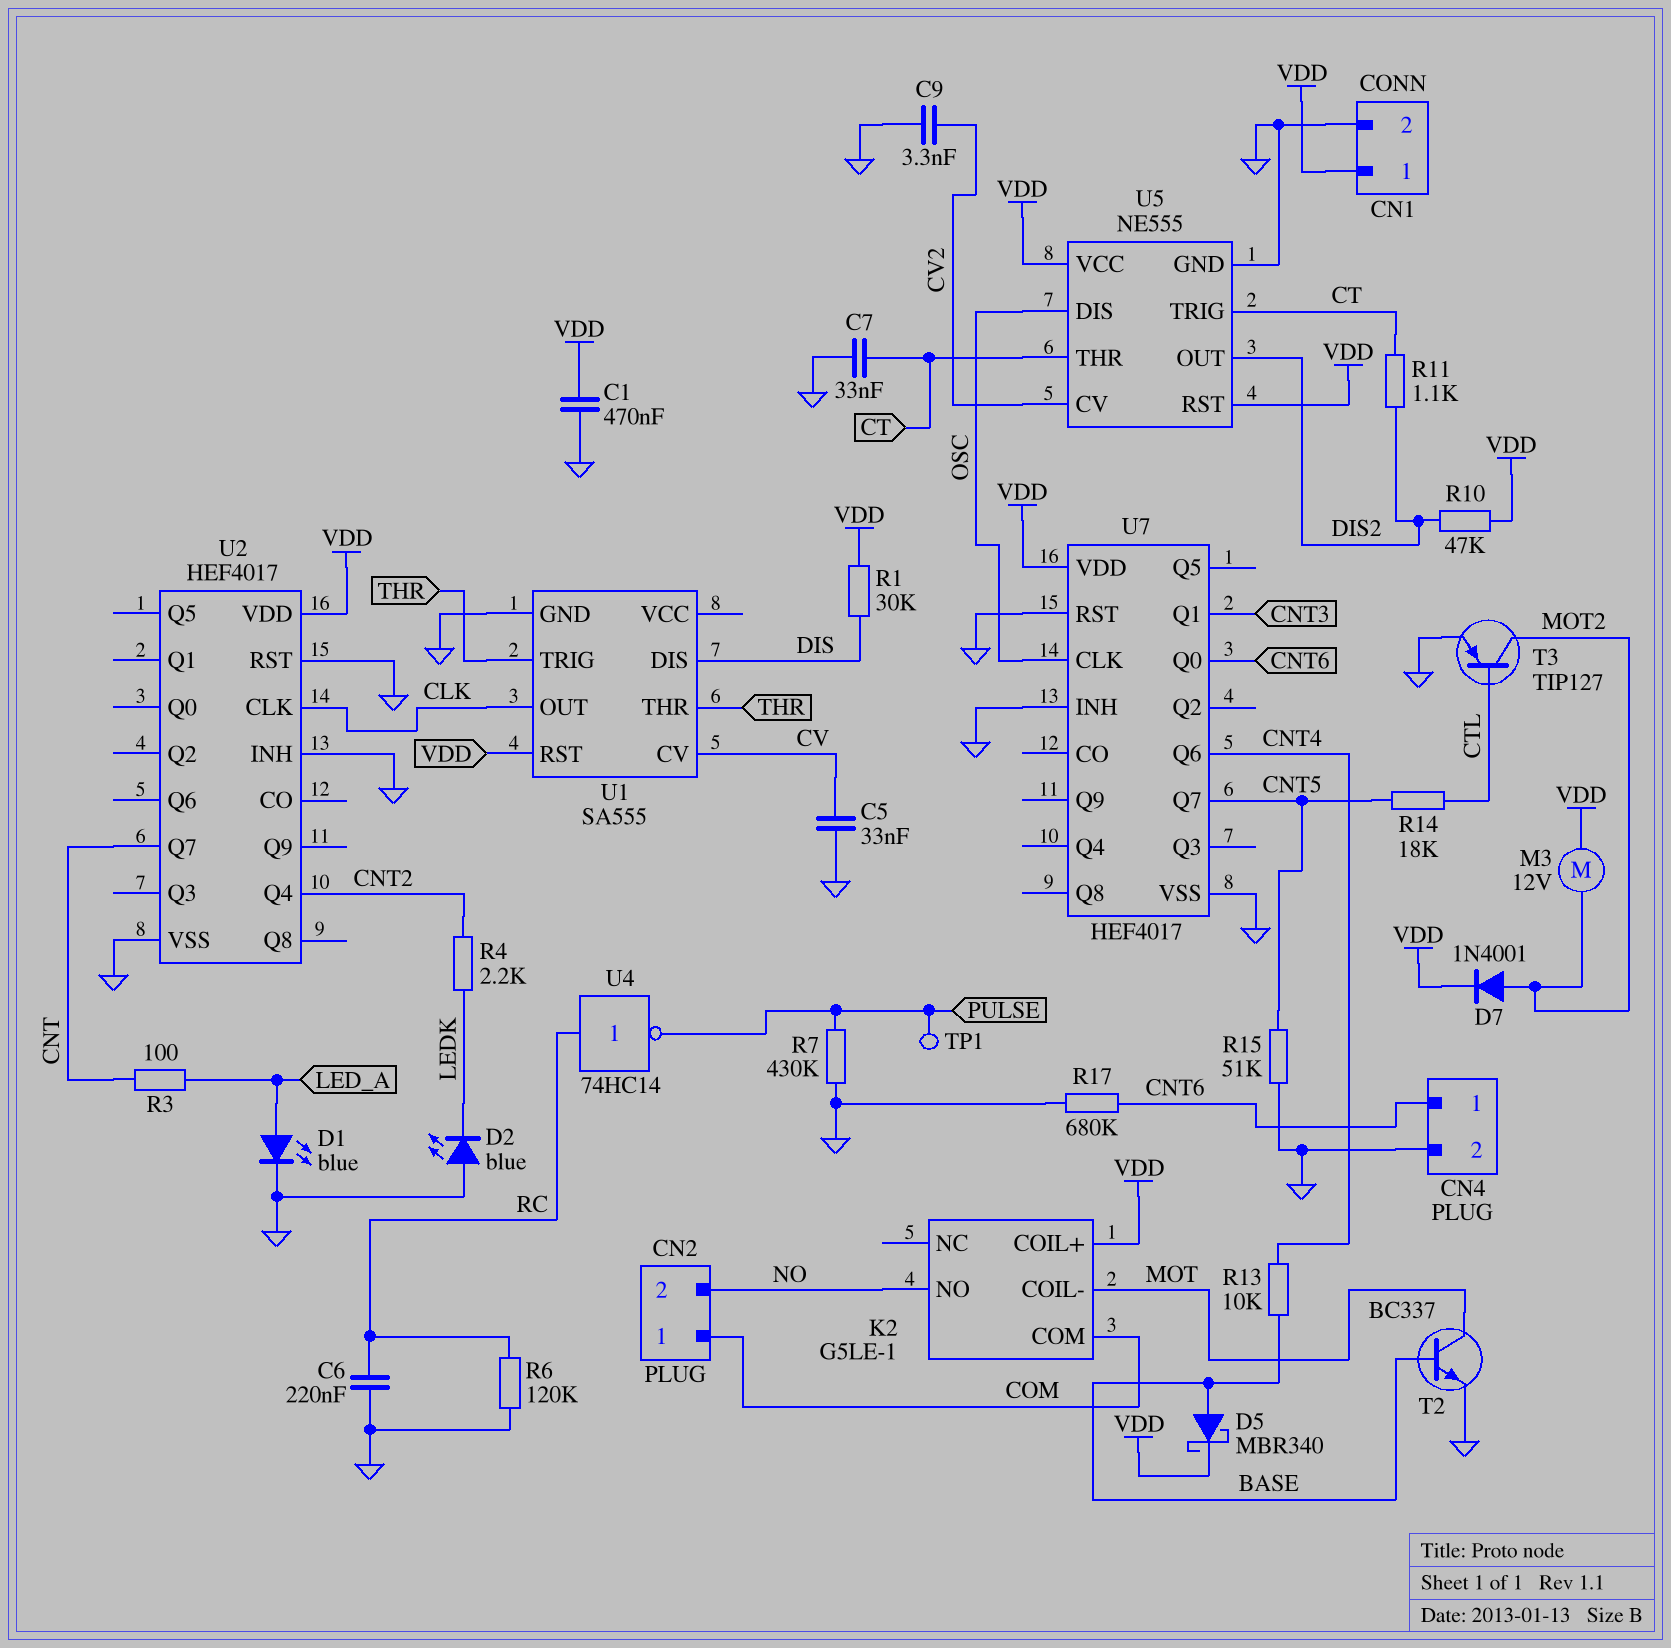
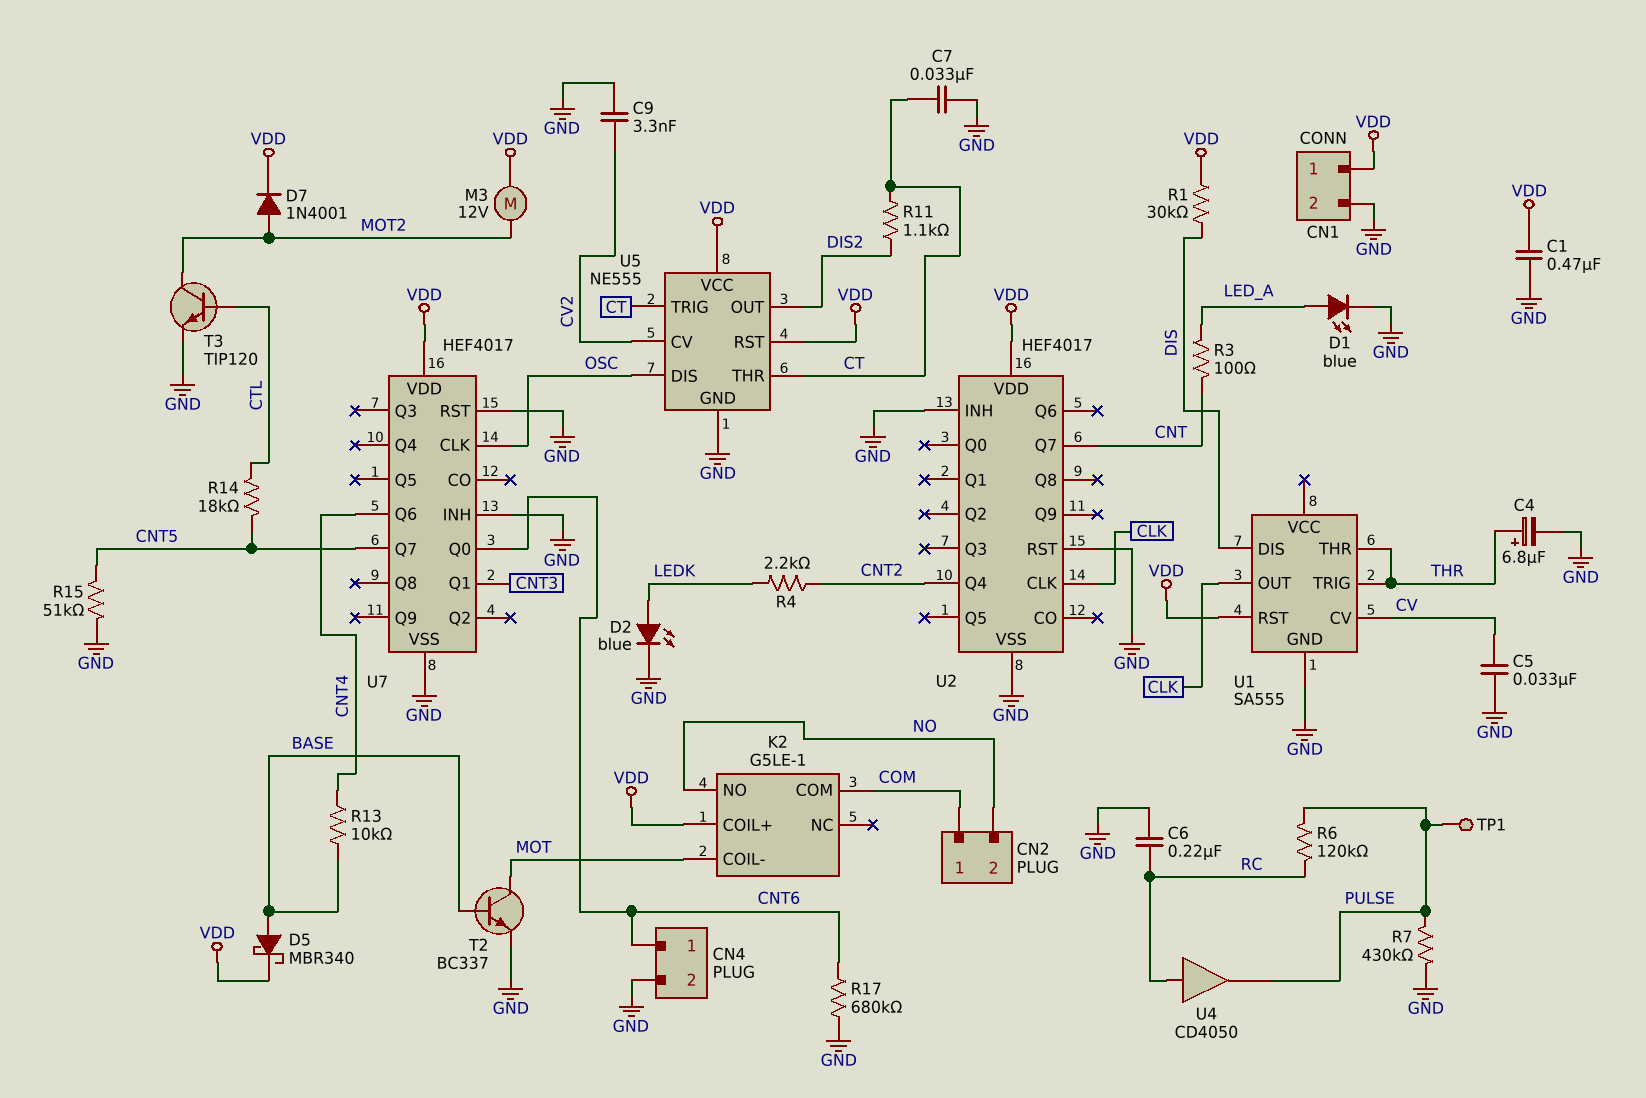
C4: none -> 6.8uF (plus THR, minus GND)
D2: LED blue (A GND, K LEDK) -> LED blue (A LEDK, K GND)
R6: 120k (GND, RC) -> 120k (PULSE, RC)
R10: 47k (DIS2, VDD) -> none
T3: PNP TIP127 (B CTL, C MOT2, E GND) -> NPN TIP120 (B CTL, C MOT2, E GND)
U4: NOT 74HC14 (in RC, out PULSE) -> buffer CD4050 (in RC, out PULSE)

